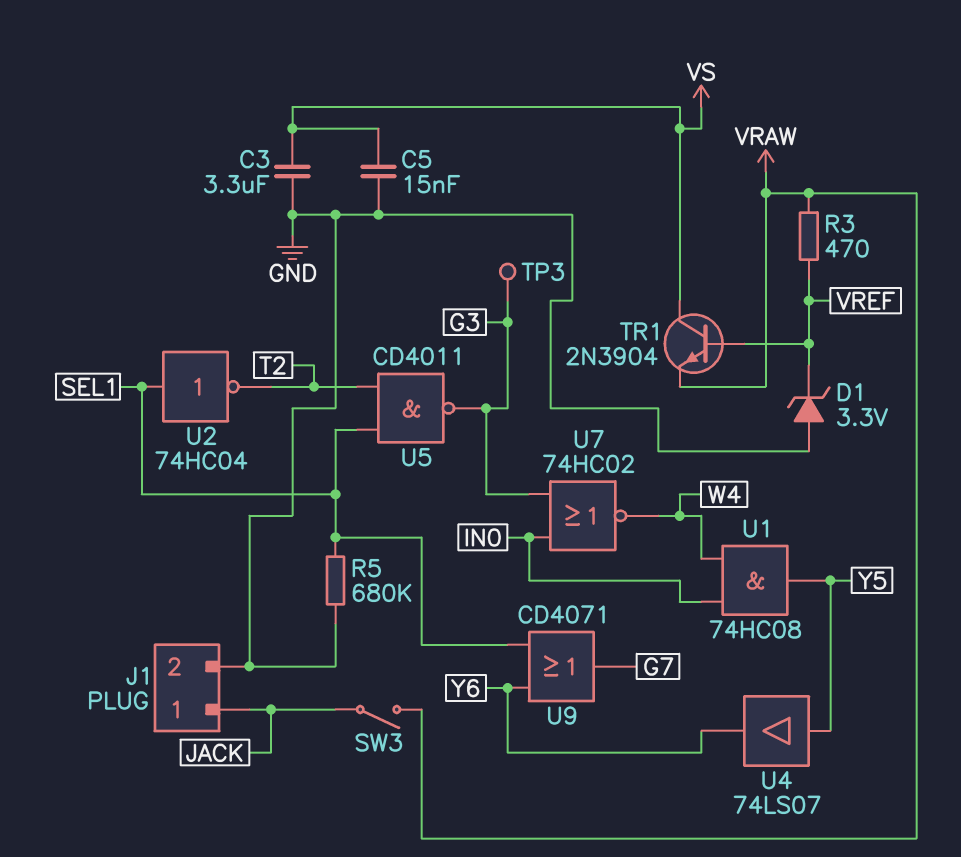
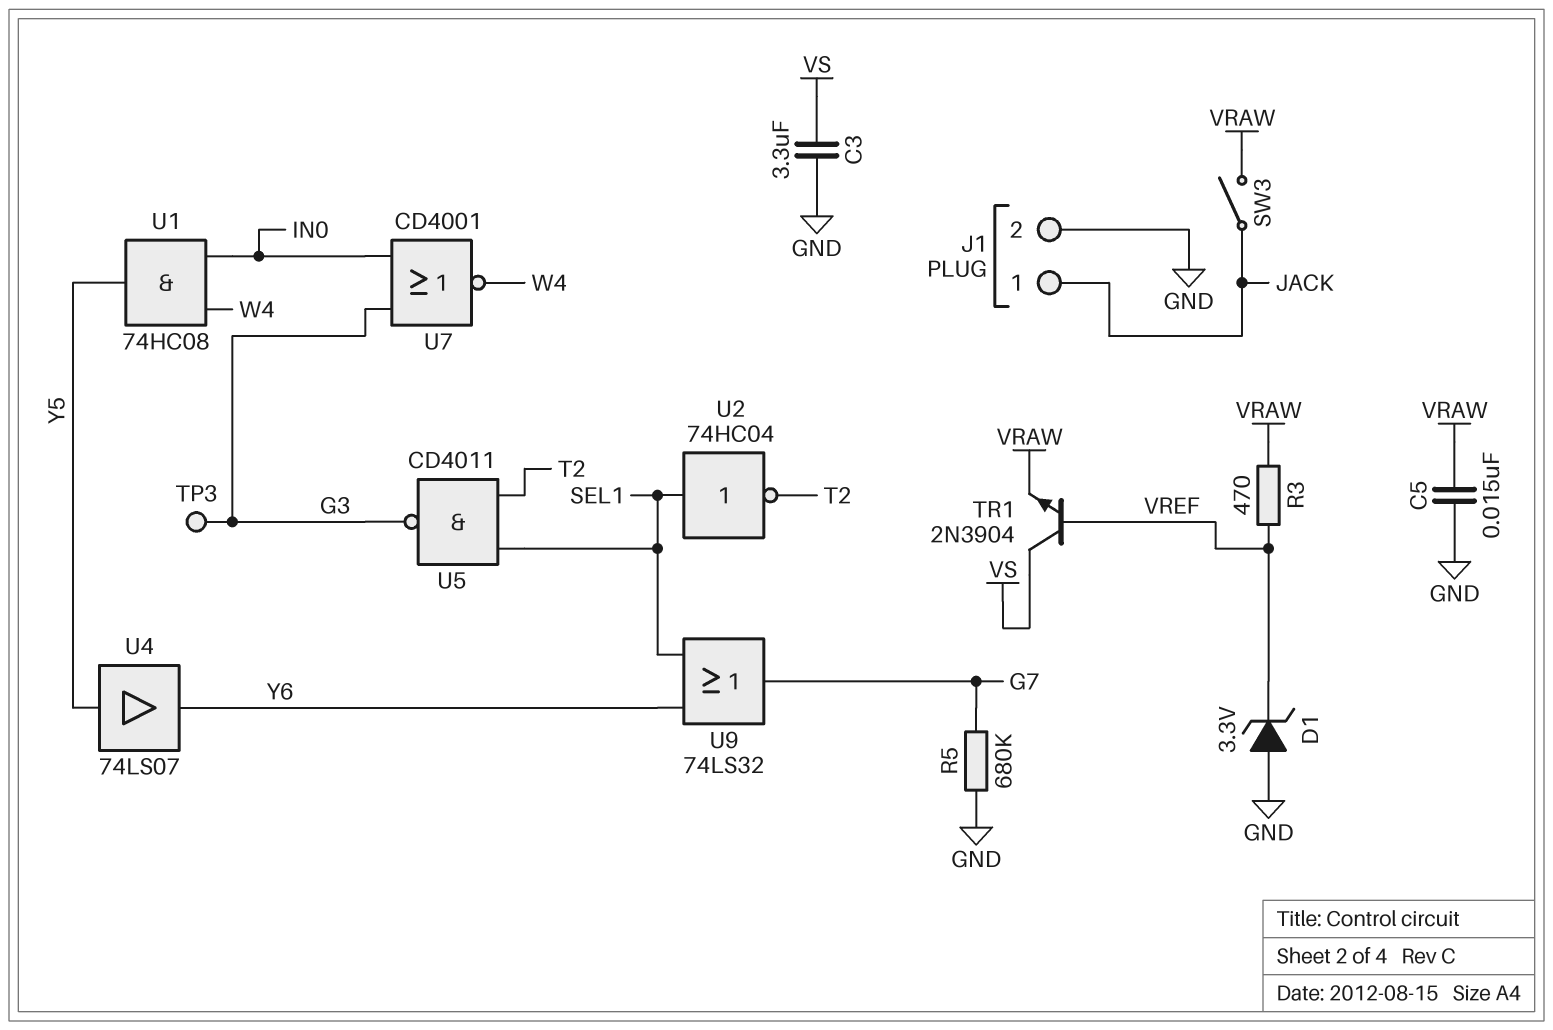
C5: 15nF (GND, VS) -> 15nF (GND, VRAW)
R5: 680k (GND, SEL1) -> 680k (G7, GND)
U7: NOR 74HC02 (in G3, in IN0, out W4) -> NOR CD4001 (in G3, in IN0, out W4)
U9: OR CD4071 (in SEL1, in Y6, out G7) -> OR 74LS32 (in SEL1, in Y6, out G7)

